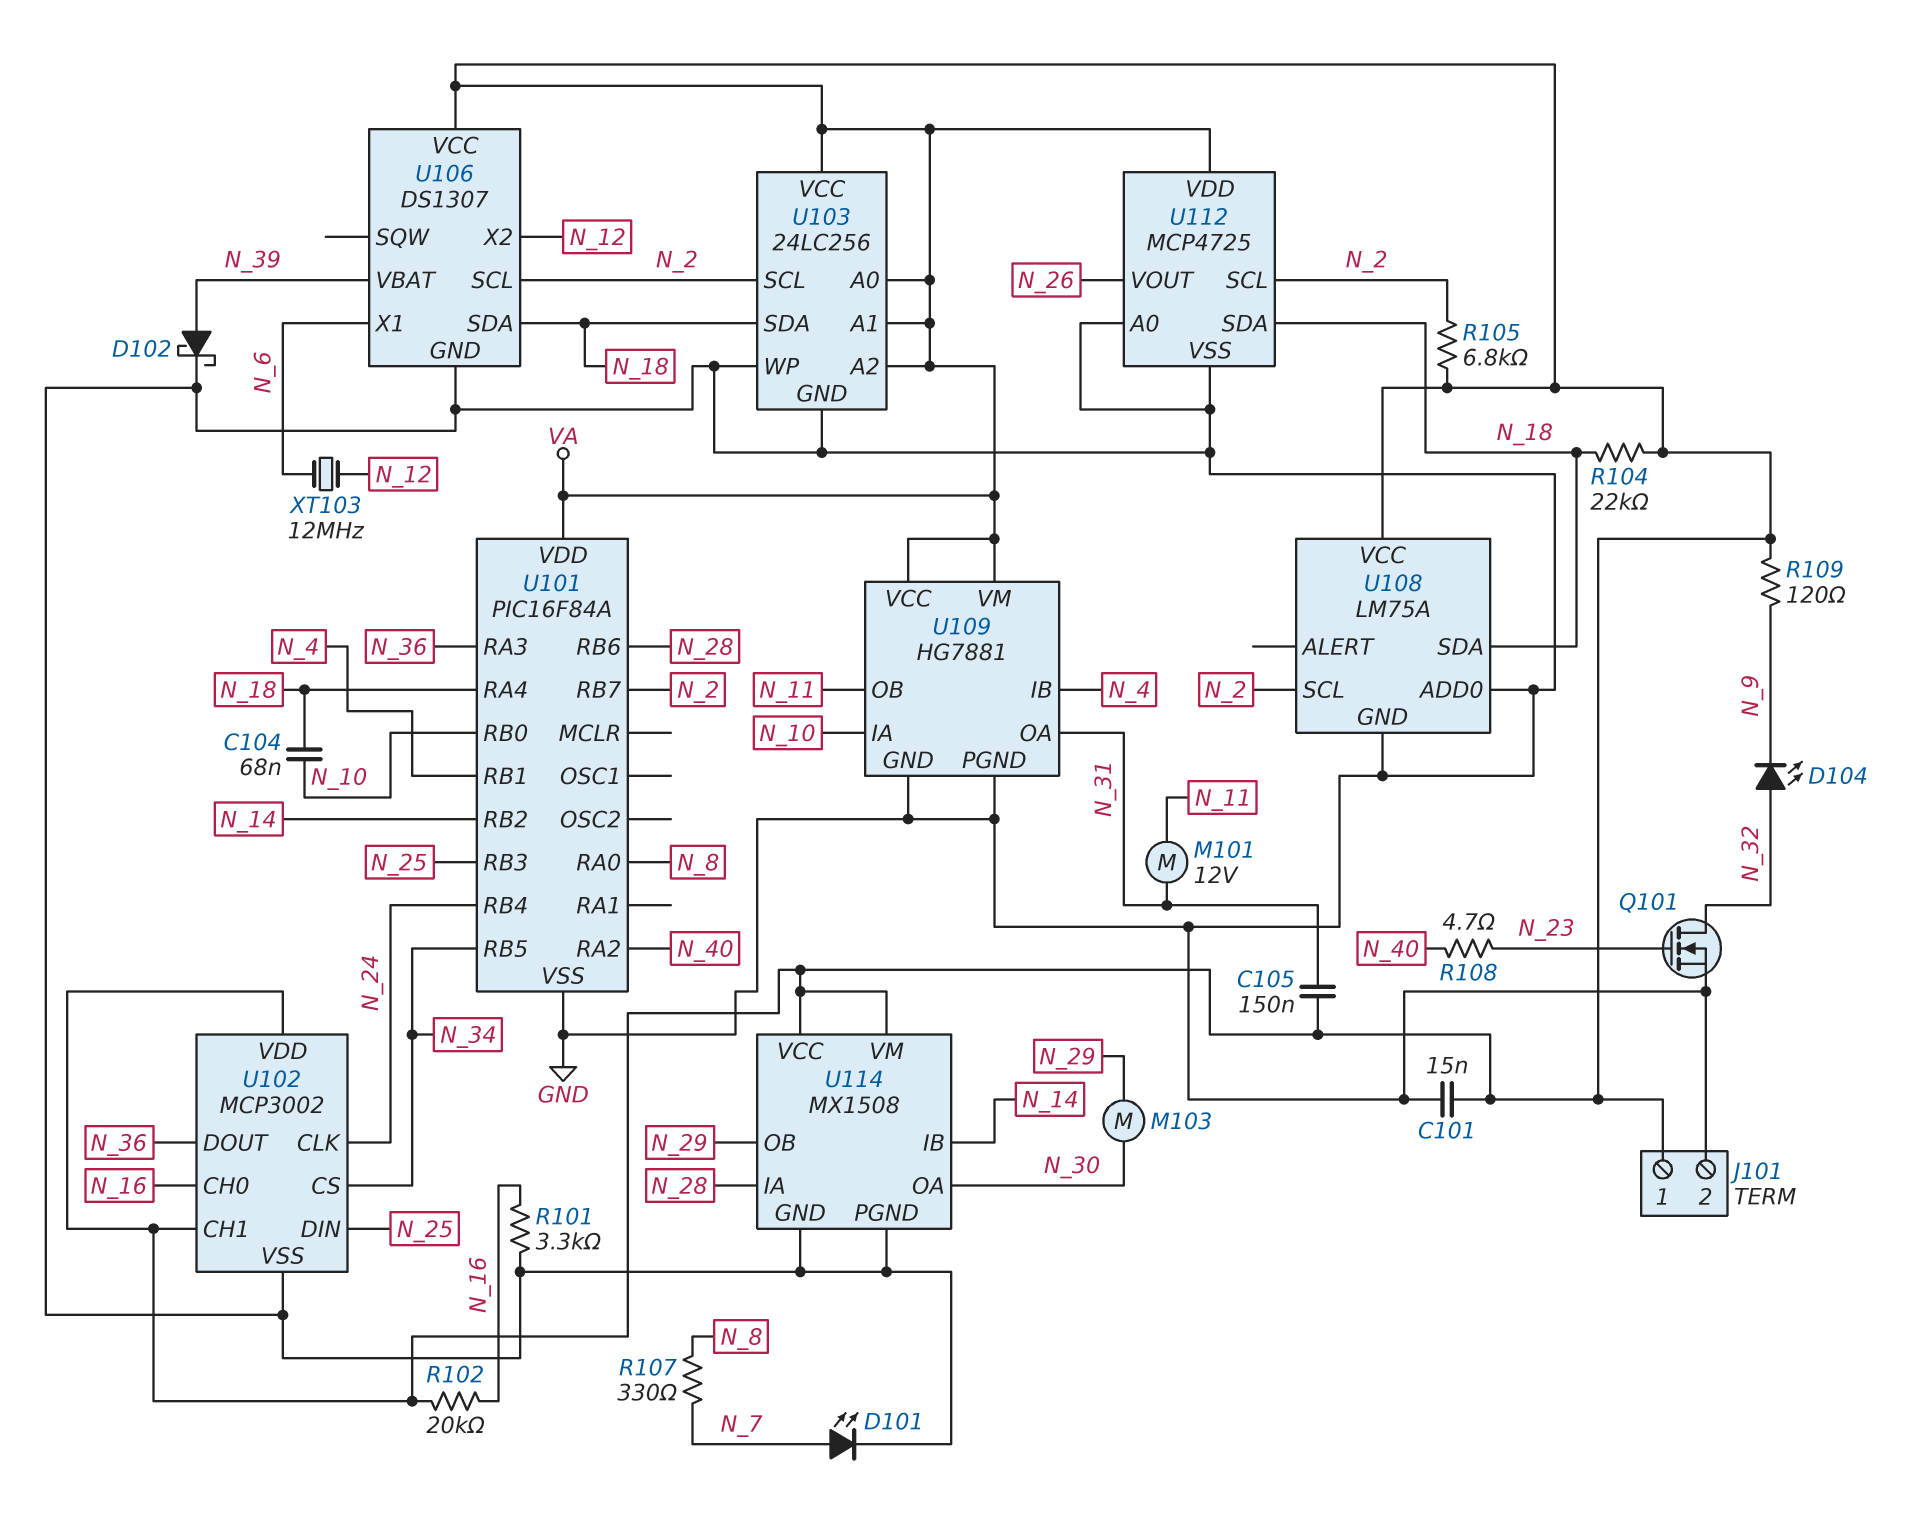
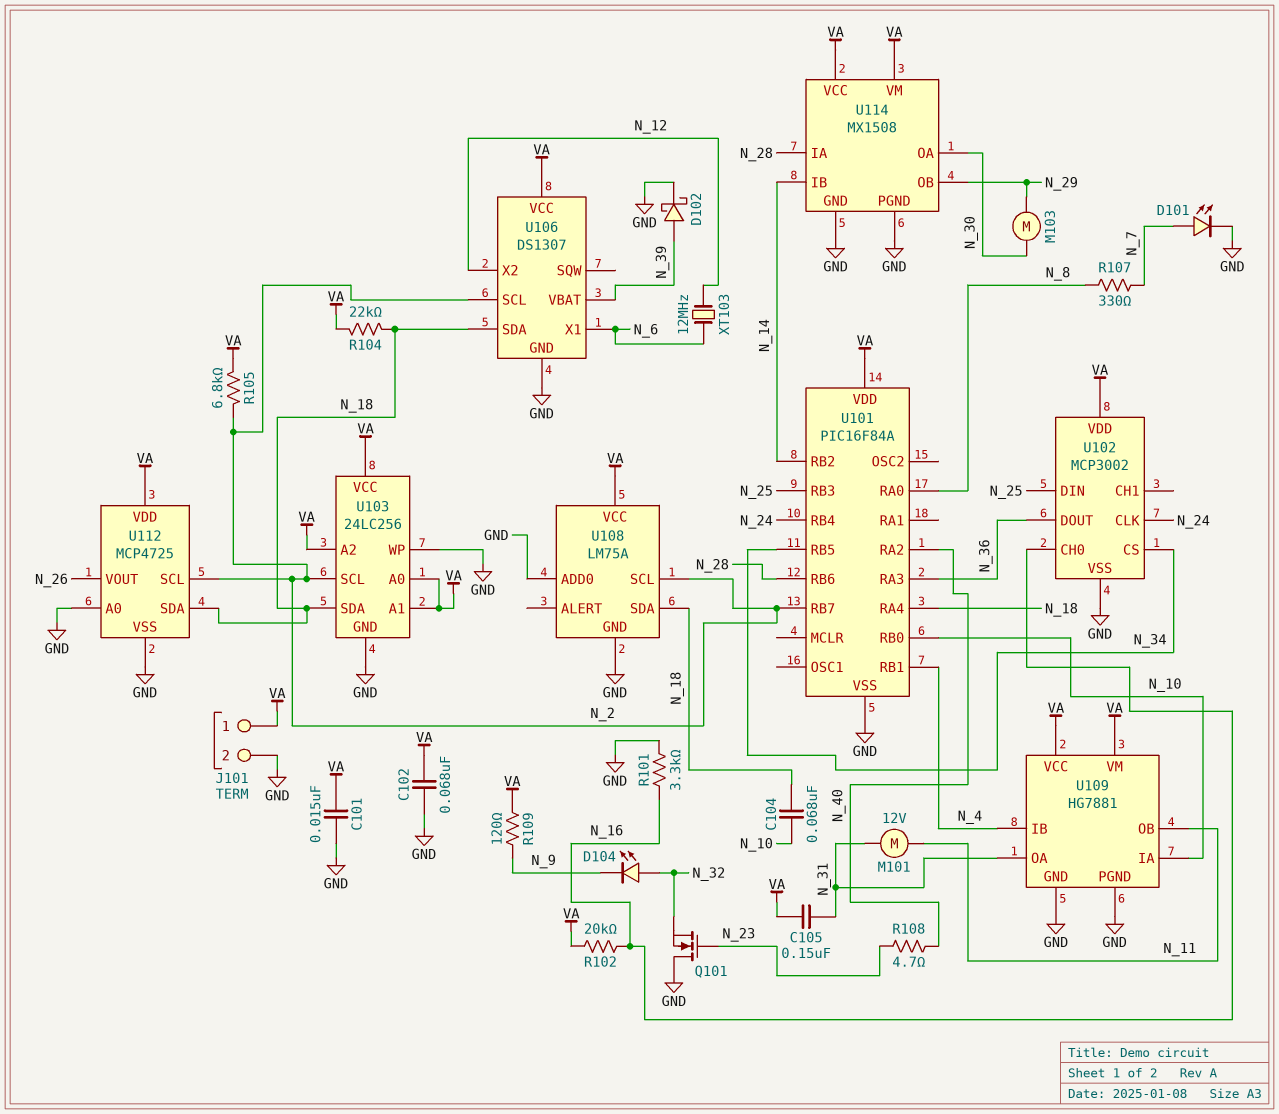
C102: none -> 68nF (GND, VA)
Q101: NMOS (G N_23, D N_32, S GND) -> NMOS (G N_23, D GND, S N_32)
U102 pin CH1: VA -> none

